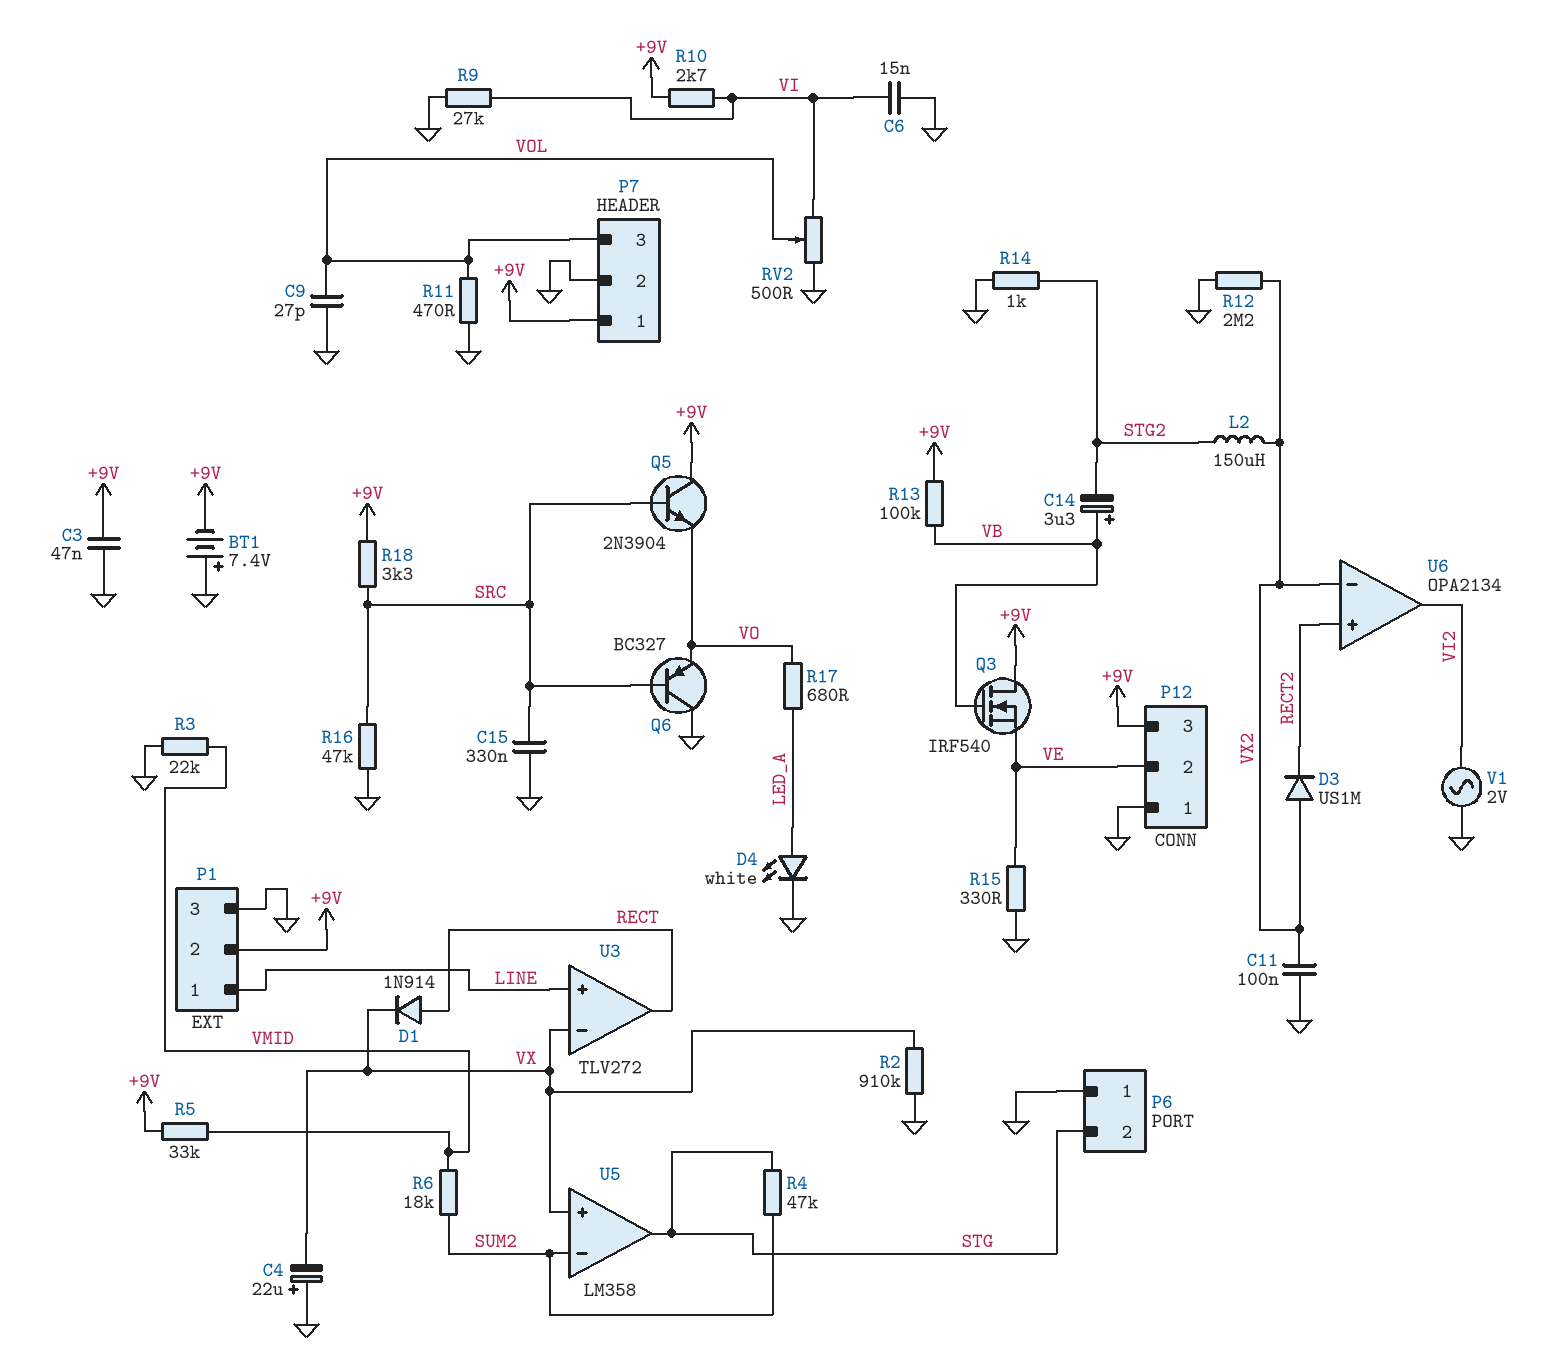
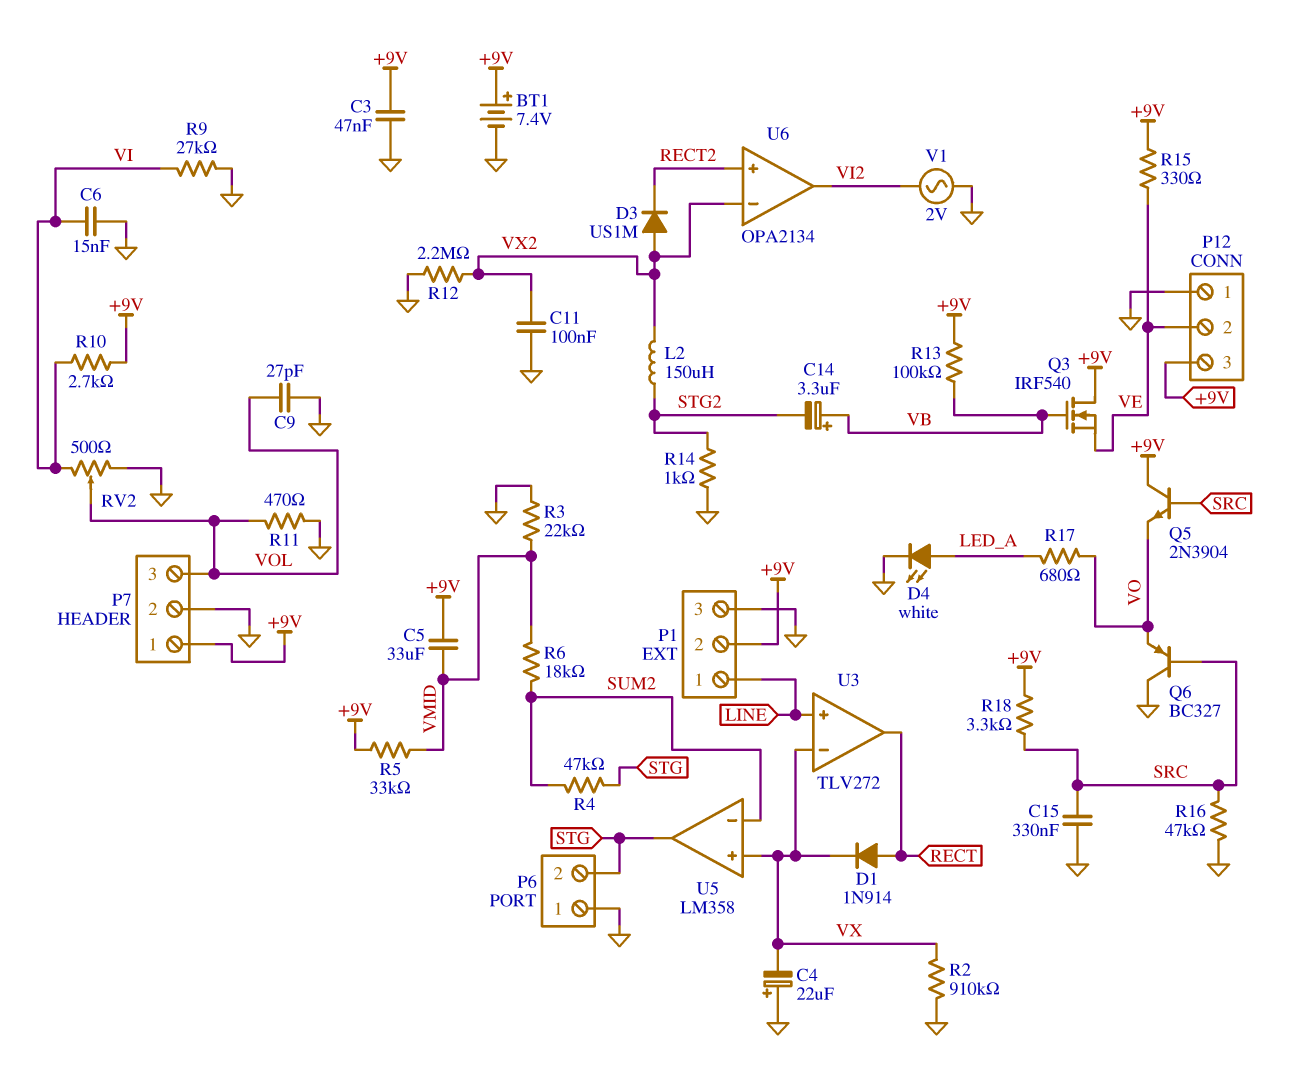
BT1: 7.4V (plus GND, minus +9V) -> 7.4V (plus +9V, minus GND)
C5: none -> 33uF (+9V, VMID)
R15: 330 (GND, VE) -> 330 (+9V, VE)

